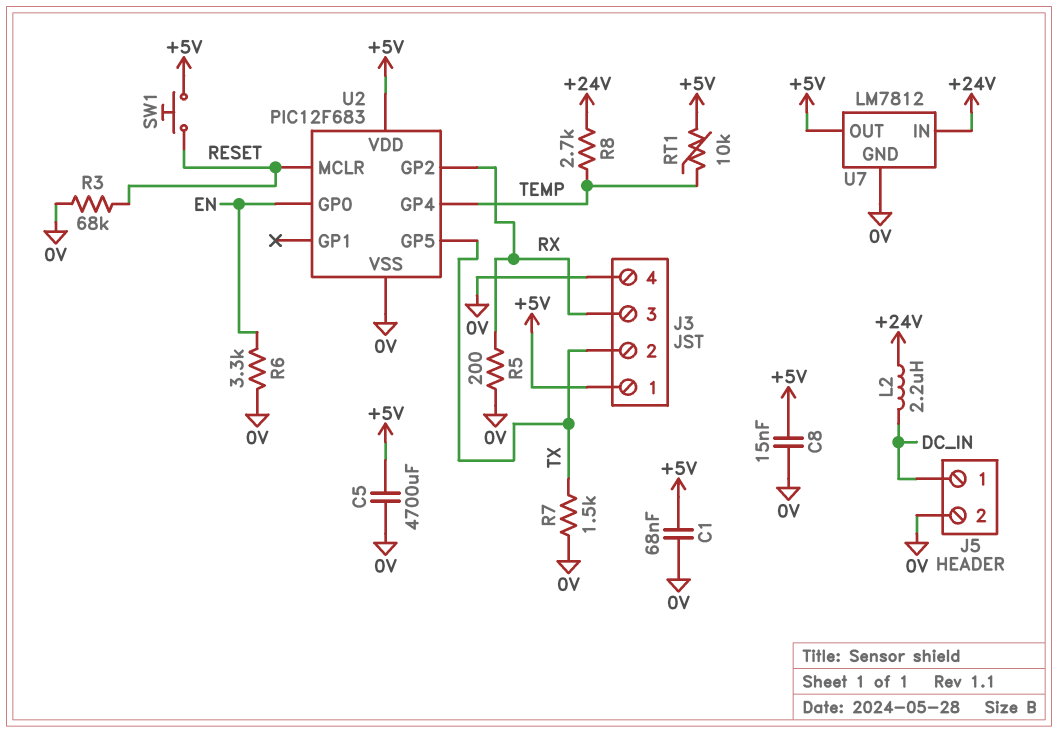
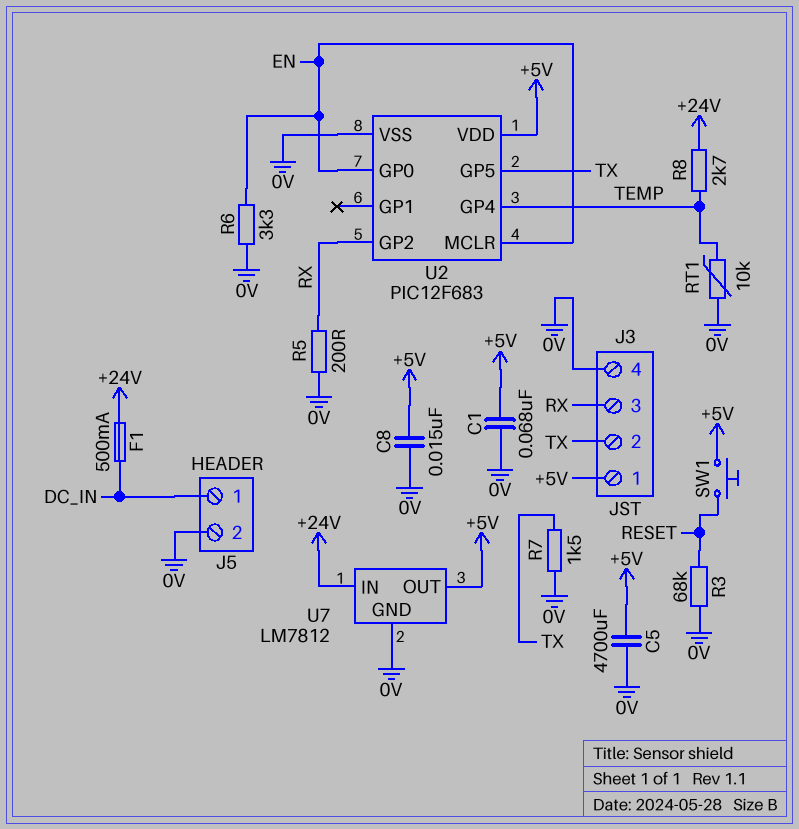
F1: none -> 500mA (+24V, DC_IN)
L2: 2.2uH (+24V, DC_IN) -> none
RT1: 10k (+5V, TEMP) -> 10k (0V, TEMP)
U2 pin MCLR: RESET -> EN

